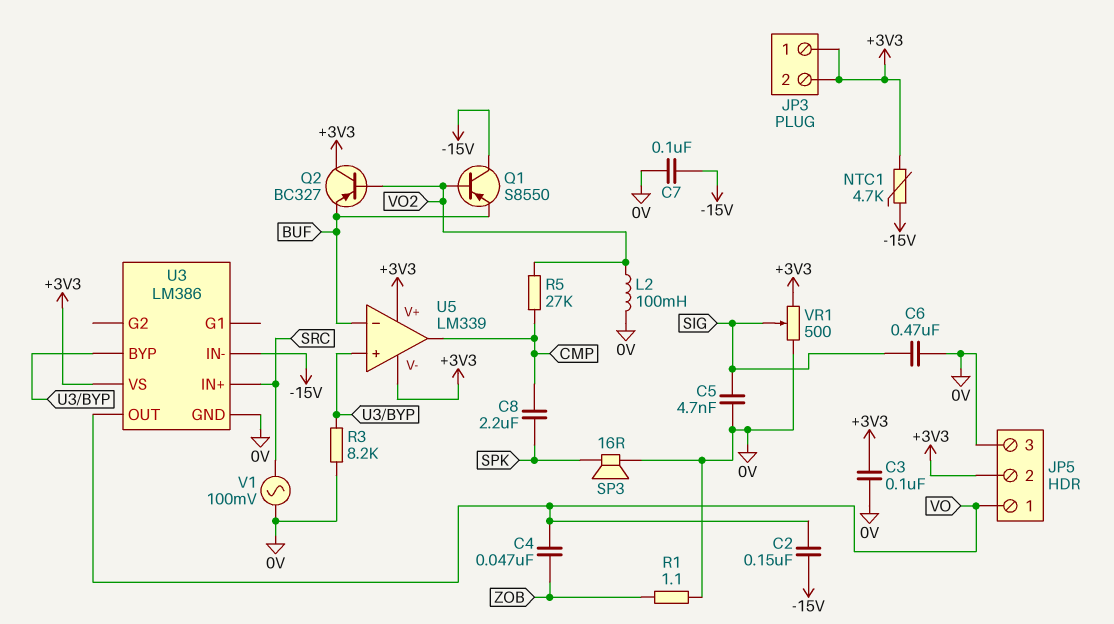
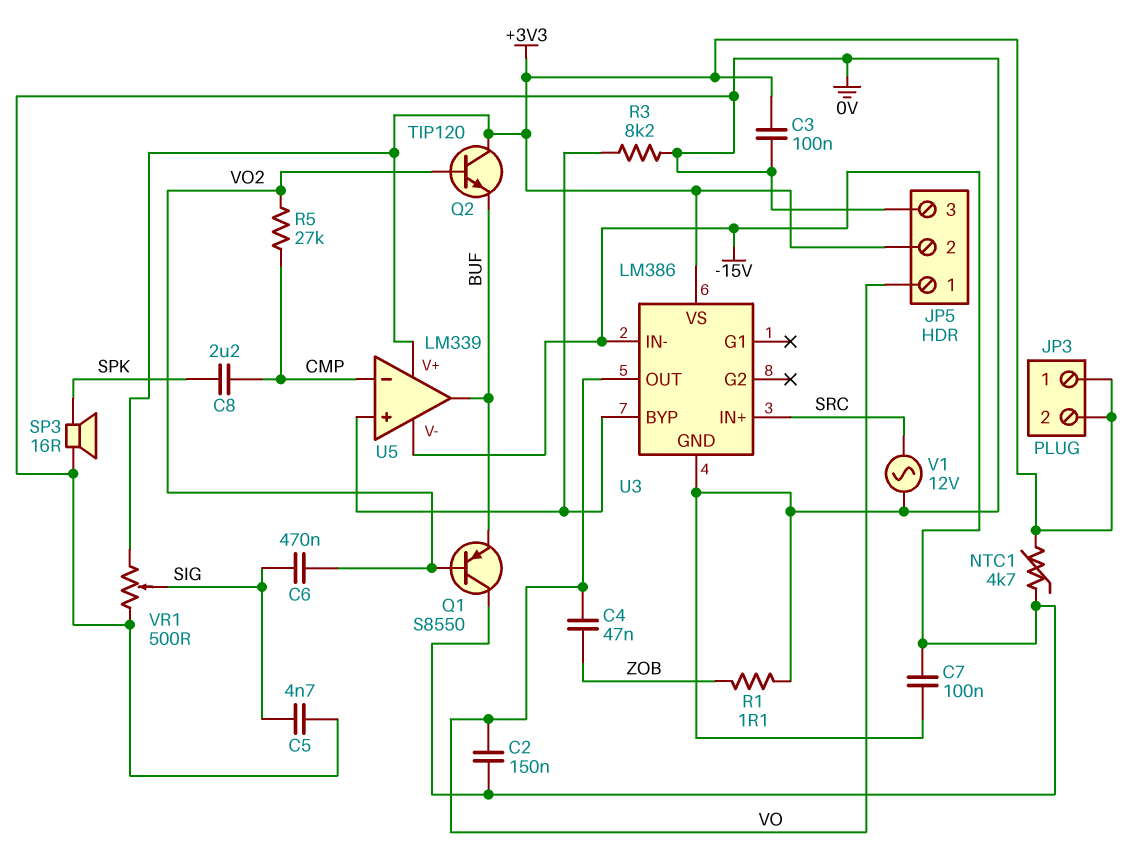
C6: 470nF (0V, SIG) -> 470nF (SIG, VO2)
L2: 100mH (0V, VO2) -> none
Q2: PNP BC327 (B VO2, C +3V3, E BUF) -> NPN TIP120 (B VO2, C +3V3, E BUF)
U5 pin V-: +3V3 -> -15V
U5 pin in-: BUF -> CMP
U5 pin out: CMP -> BUF
V1: AC 100mV (0V, SRC) -> AC 12V (0V, SRC)

